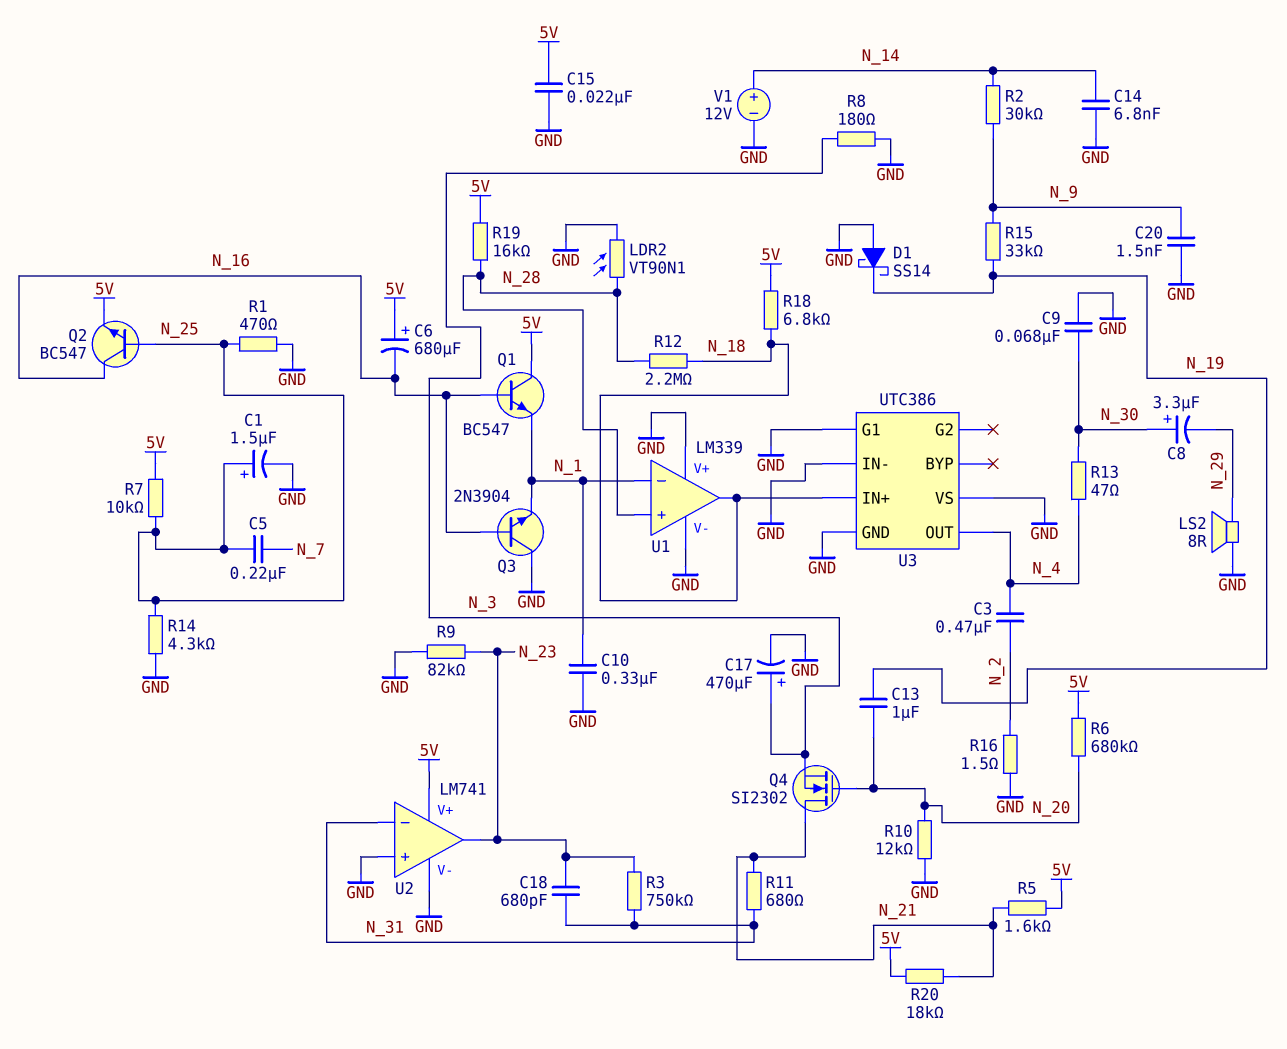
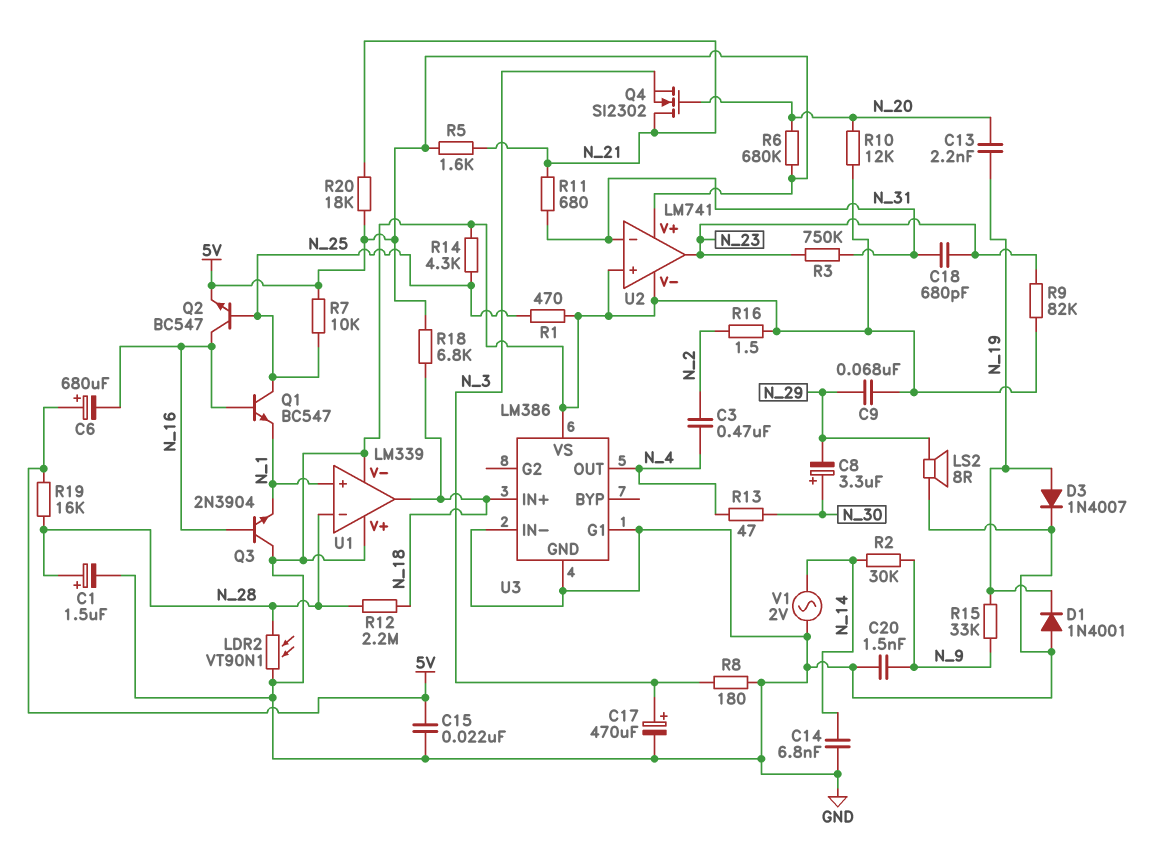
C1: 1.5uF (plus N_25, minus GND) -> 1.5uF (plus N_28, minus GND)
C5: 220nF (N_7, N_25) -> none
C9: 68nF (GND, N_30) -> 68nF (GND, N_29)
C10: 330nF (GND, N_1) -> none
C13: 1uF (N_19, N_20) -> 2.2nF (N_19, N_20)
D1: schottky SS14 (A GND, K N_19) -> diode 1N4001 (A GND, K N_19)
D3: none -> diode 1N4007 (A N_19, K GND)
Q1: NPN BC547 (B N_16, C 5V, E N_1) -> NPN BC547 (B N_16, C N_25, E N_1)
U1 pin in+: N_28 -> N_1
U1 pin in-: N_1 -> N_28
U3: UTC386 -> LM386
V1: 12V (plus N_14, minus GND) -> AC 2V (GND, N_14)

